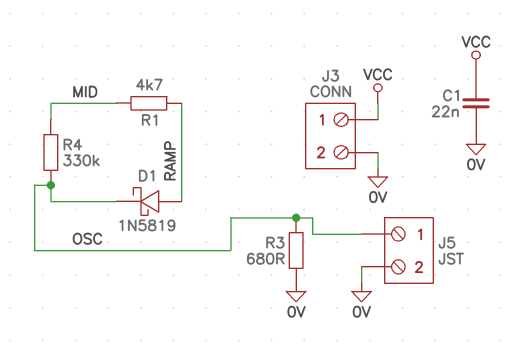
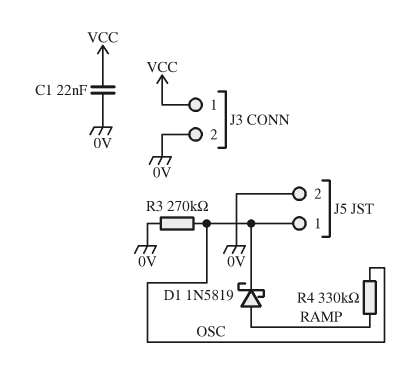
R1: 4.7k (MID, RAMP) -> none
R3: 680 (0V, OSC) -> 270k (0V, OSC)
R4: 330k (MID, OSC) -> 330k (OSC, RAMP)

